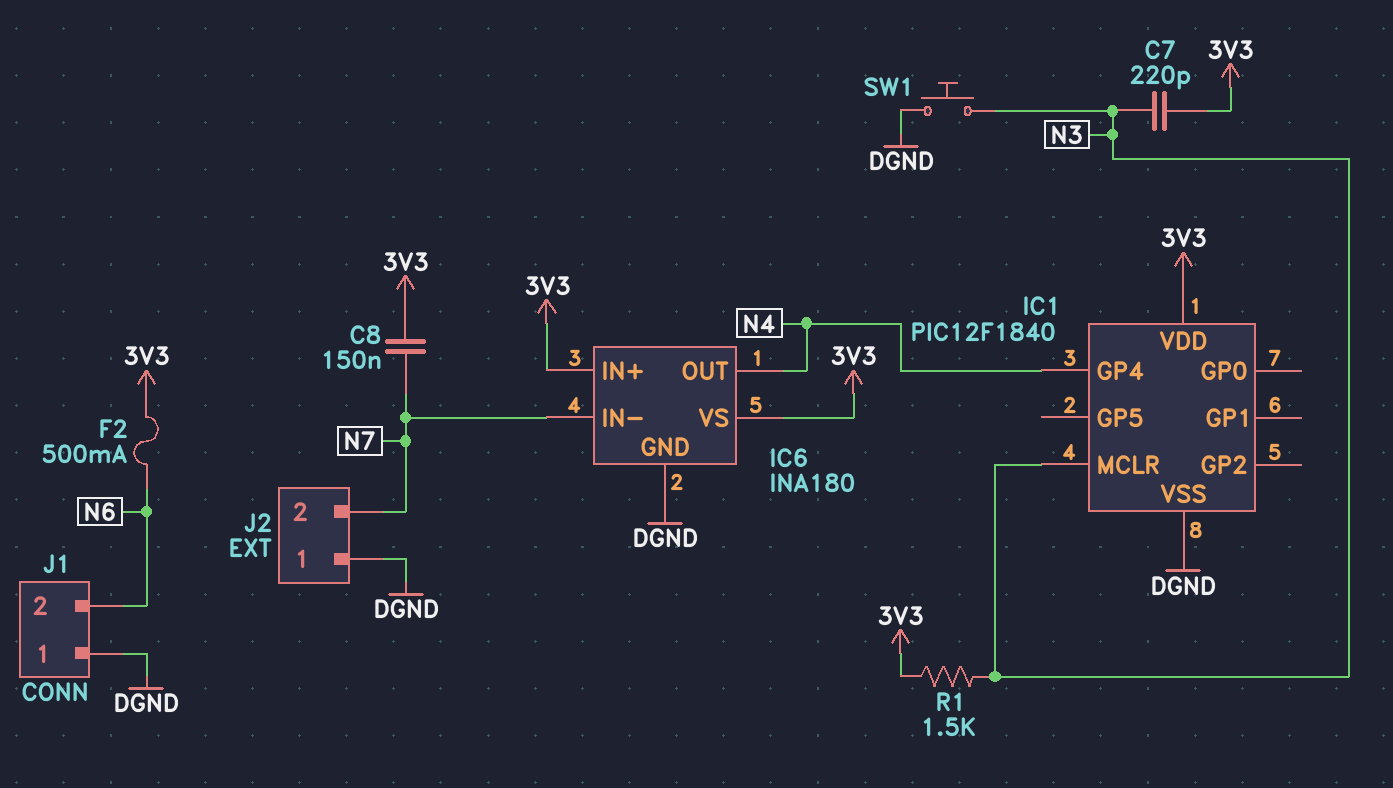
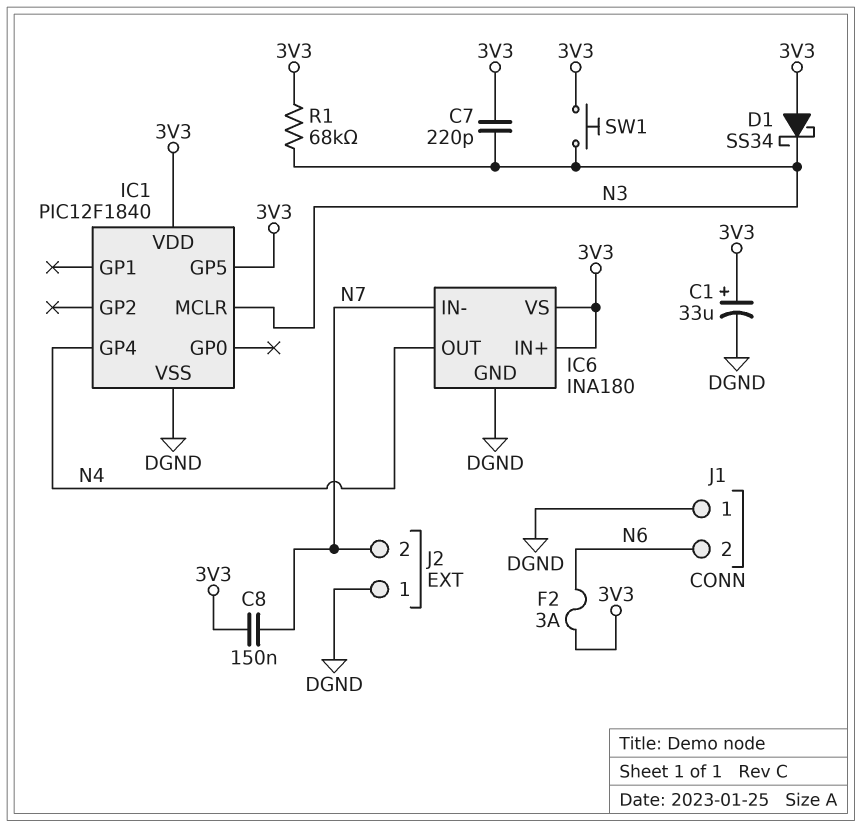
C1: none -> 33uF (plus 3V3, minus DGND)
D1: none -> schottky SS34 (A 3V3, K N3)
F2: 500mA (3V3, N6) -> 3A (3V3, N6)
IC1 pin GP5: none -> 3V3
R1: 1.5k (3V3, N3) -> 68k (3V3, N3)
SW1: button (DGND, N3) -> button (3V3, N3)

